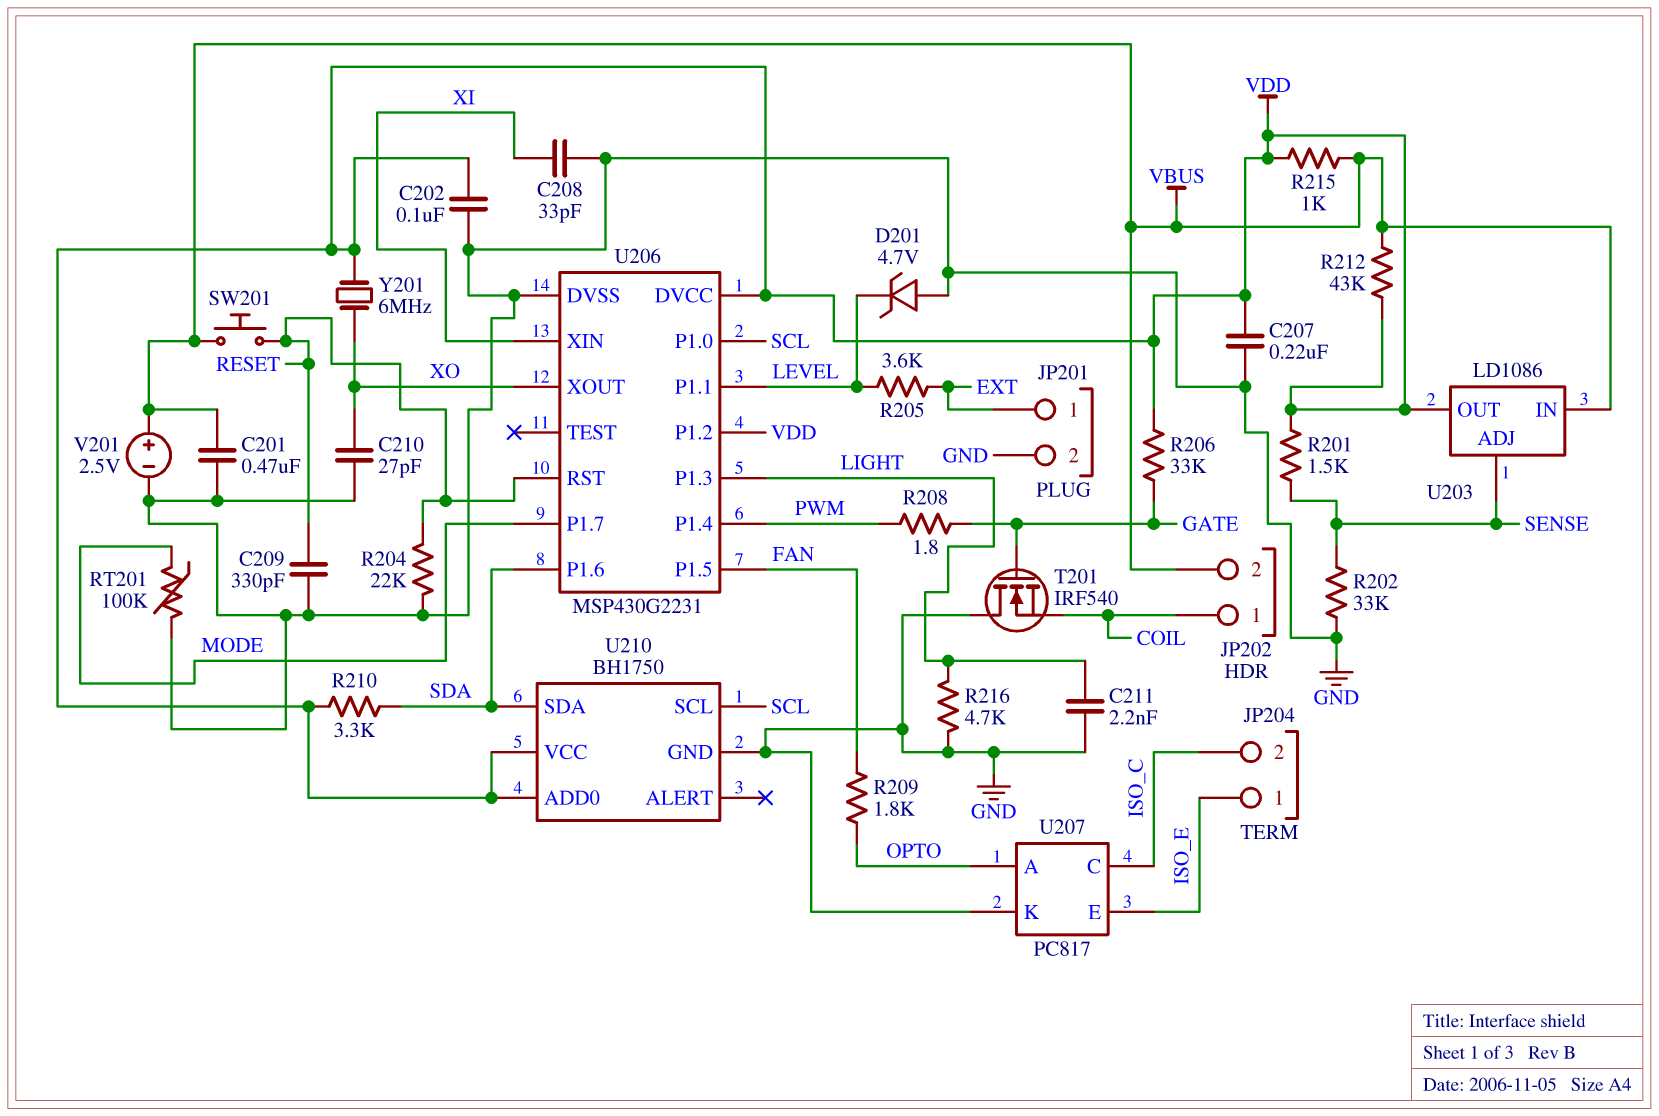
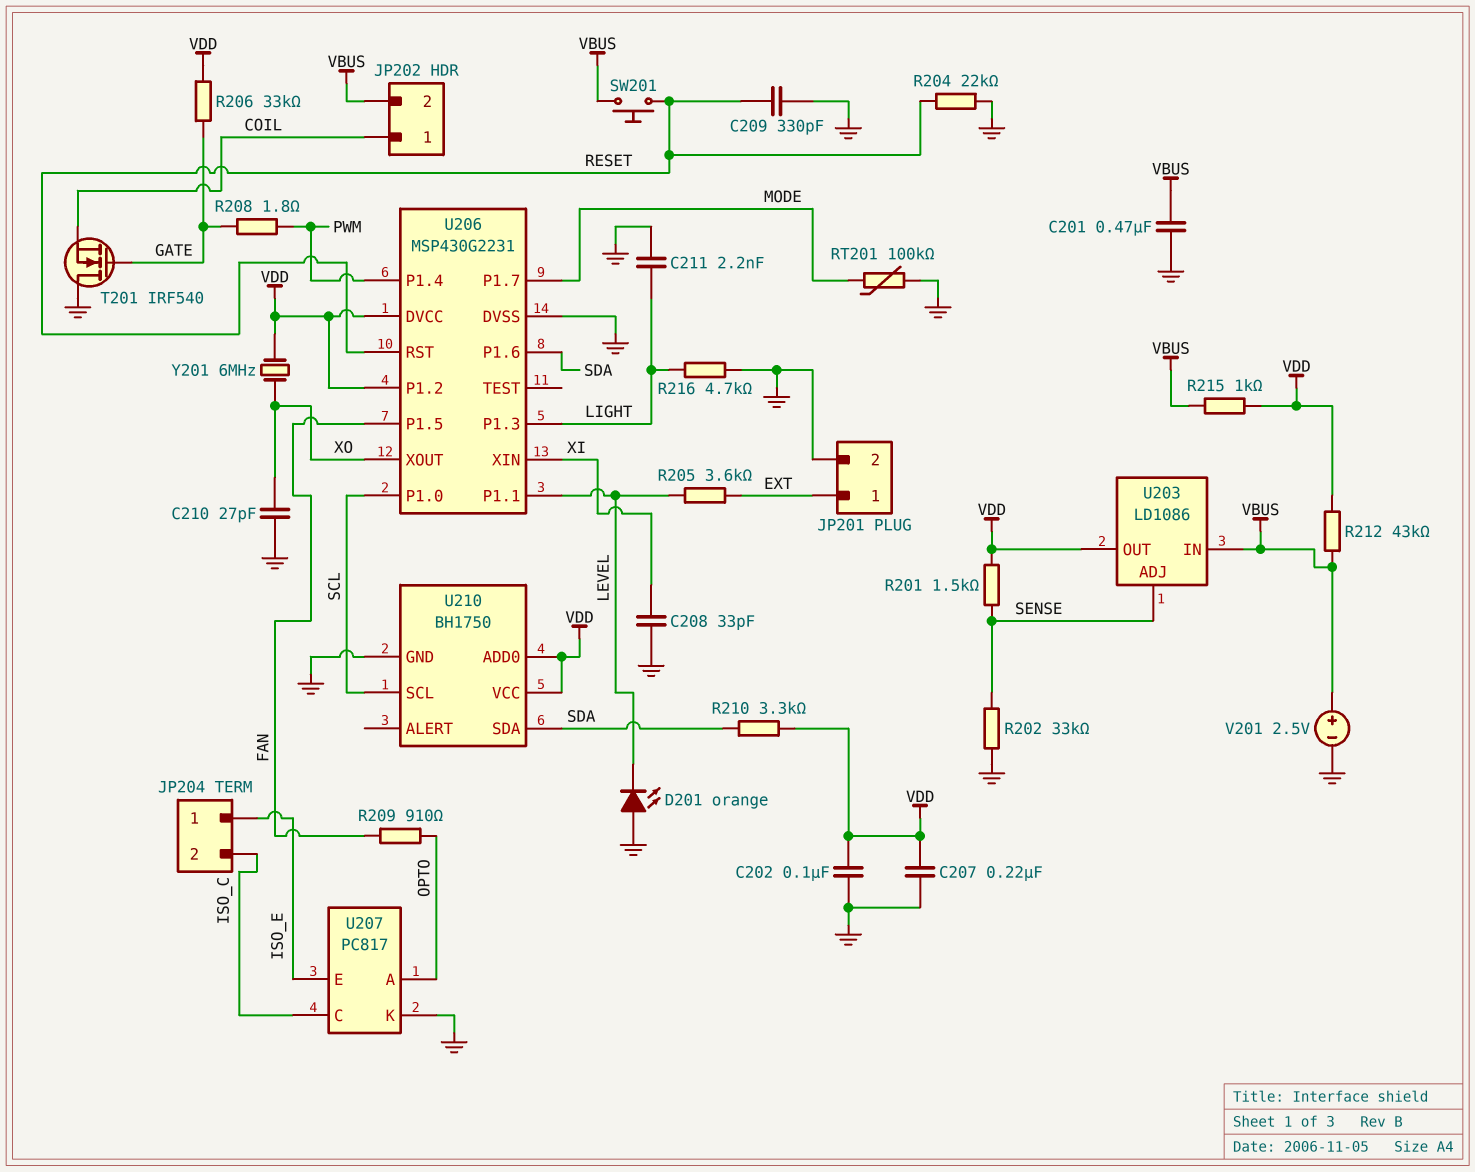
D201: zener 4.7V (A GND, K LEVEL) -> LED orange (A GND, K LEVEL)
R209: 1.8k (FAN, OPTO) -> 910 (FAN, OPTO)

